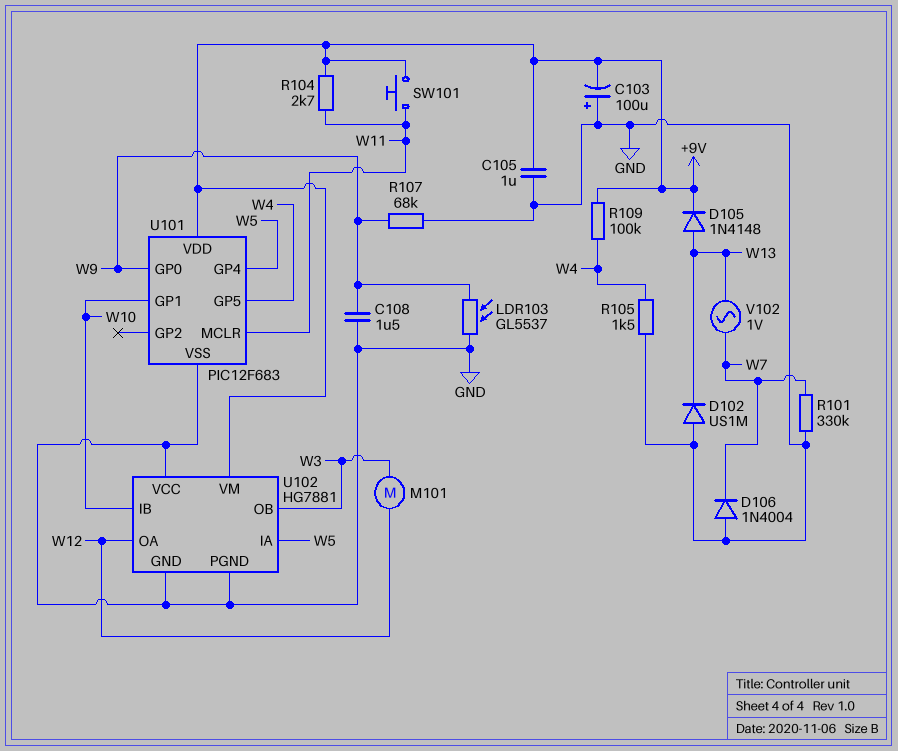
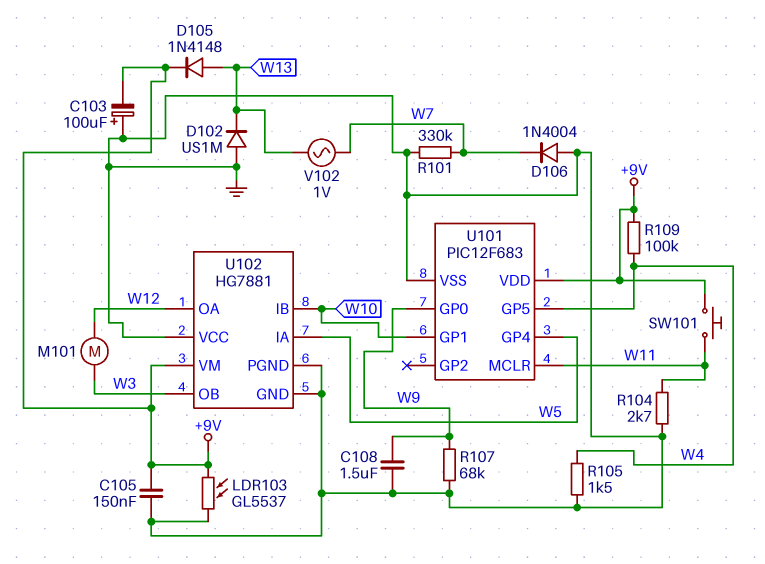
C105: 1uF (+9V, GND) -> 150nF (+9V, GND)
LDR103: GL5537 (GND, W9) -> GL5537 (+9V, GND)
R104: 2.7k (+9V, W11) -> 2.7k (GND, W11)

